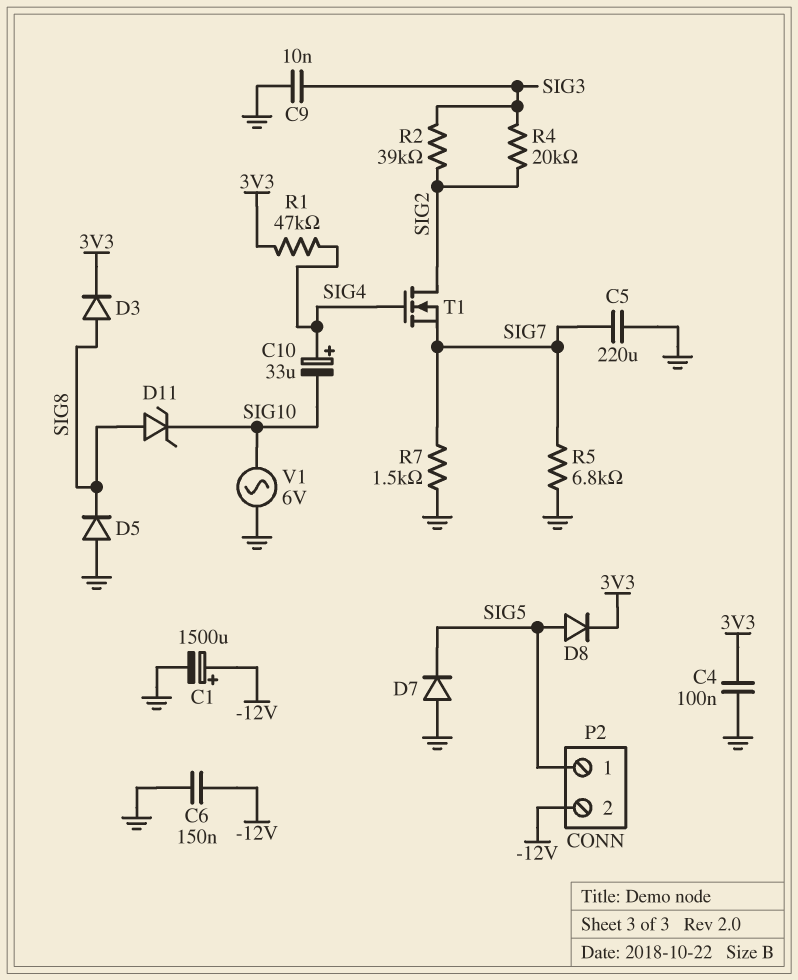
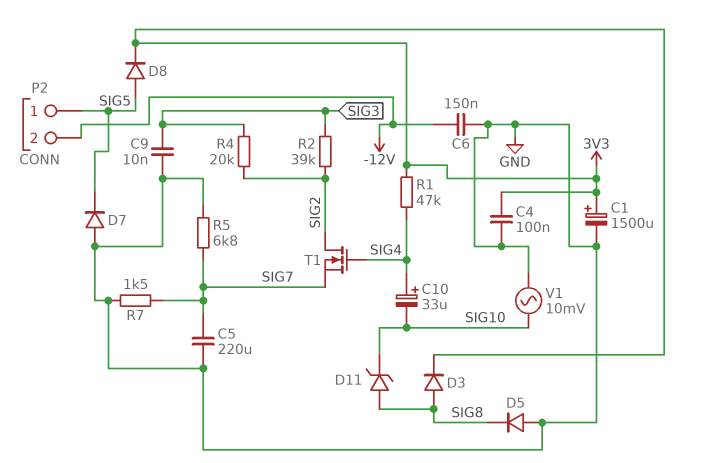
C1: 1500uF (plus -12V, minus GND) -> 1500uF (plus 3V3, minus GND)
V1: AC 6V (GND, SIG10) -> AC 10mV (GND, SIG10)

